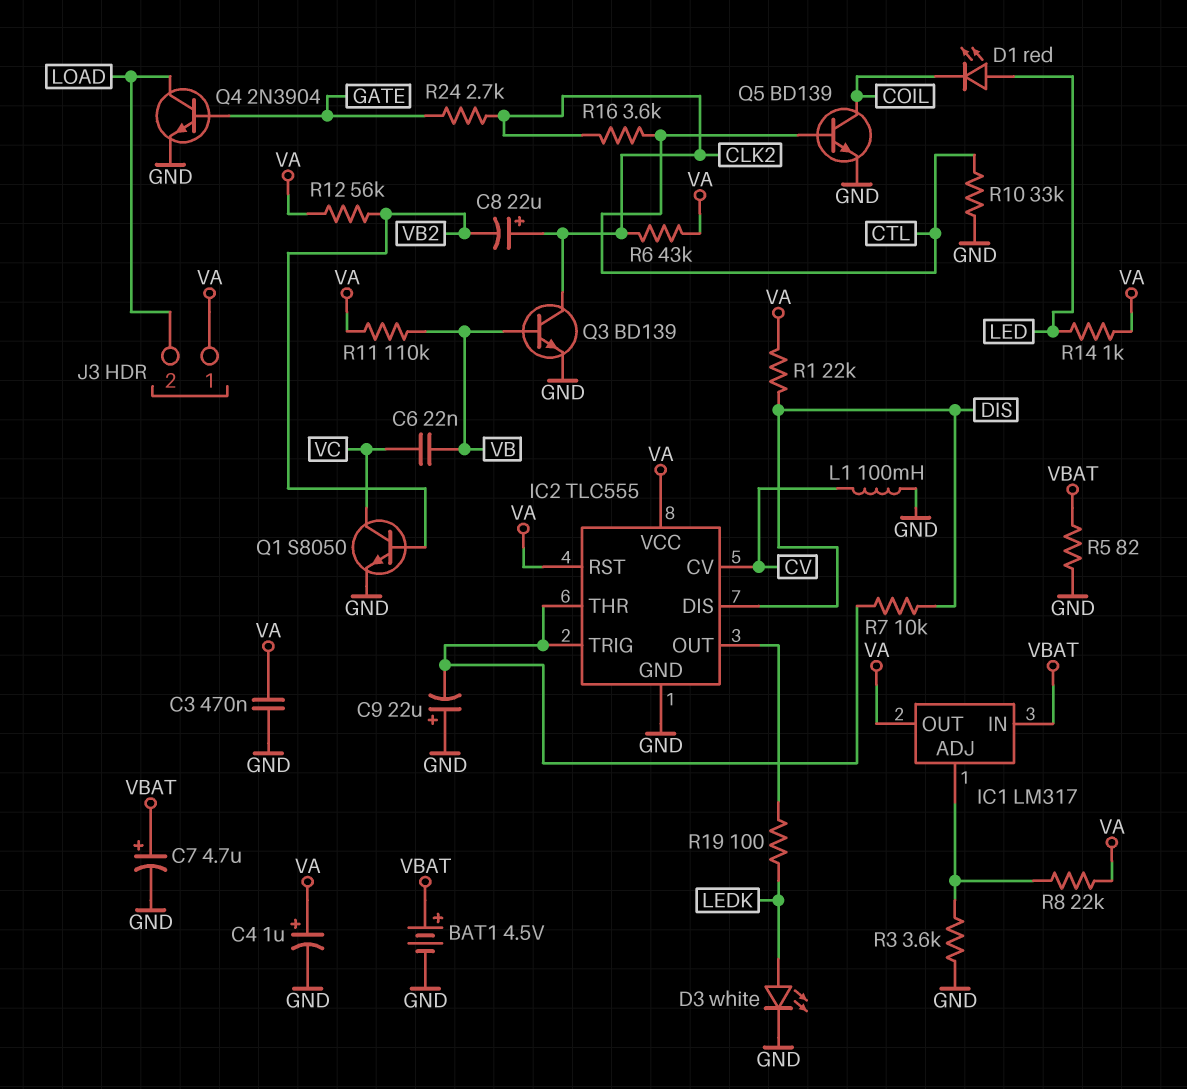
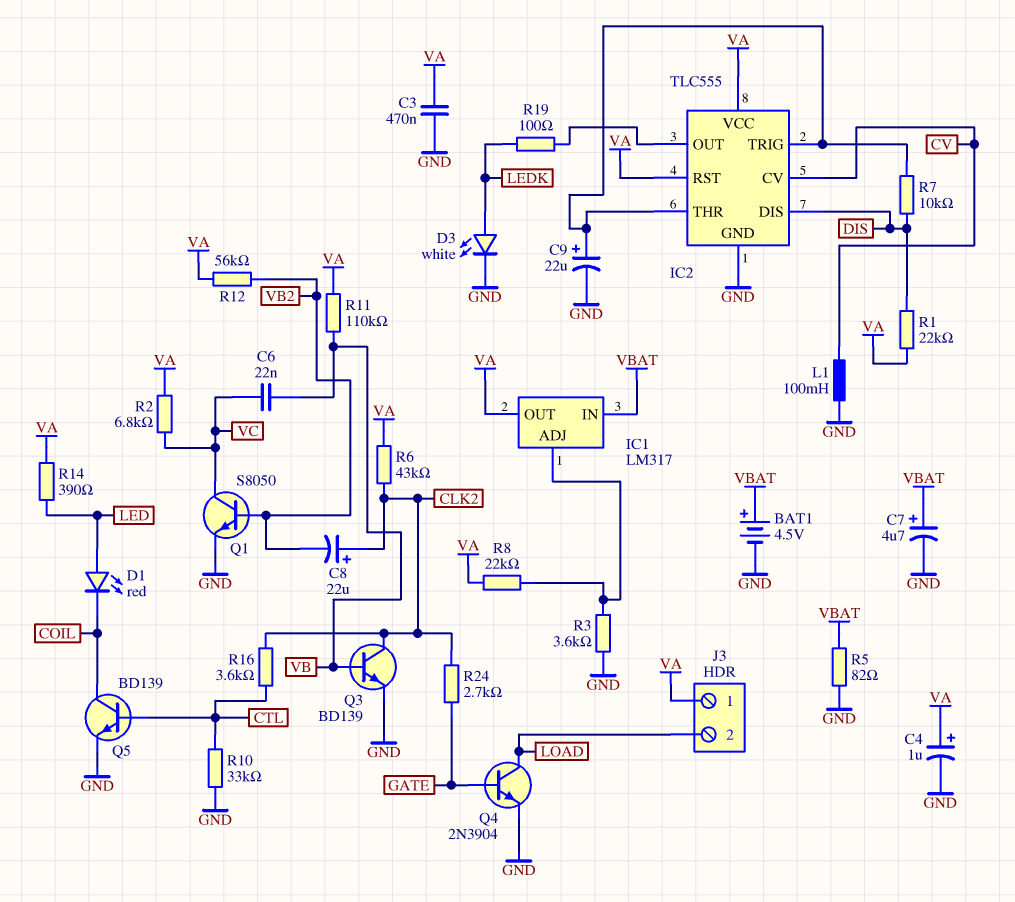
C9: 22uF (plus GND, minus IC2/THR) -> 22uF (plus IC2/THR, minus GND)
R2: none -> 6.8k (VA, VC)
R14: 1k (LED, VA) -> 390 (LED, VA)

